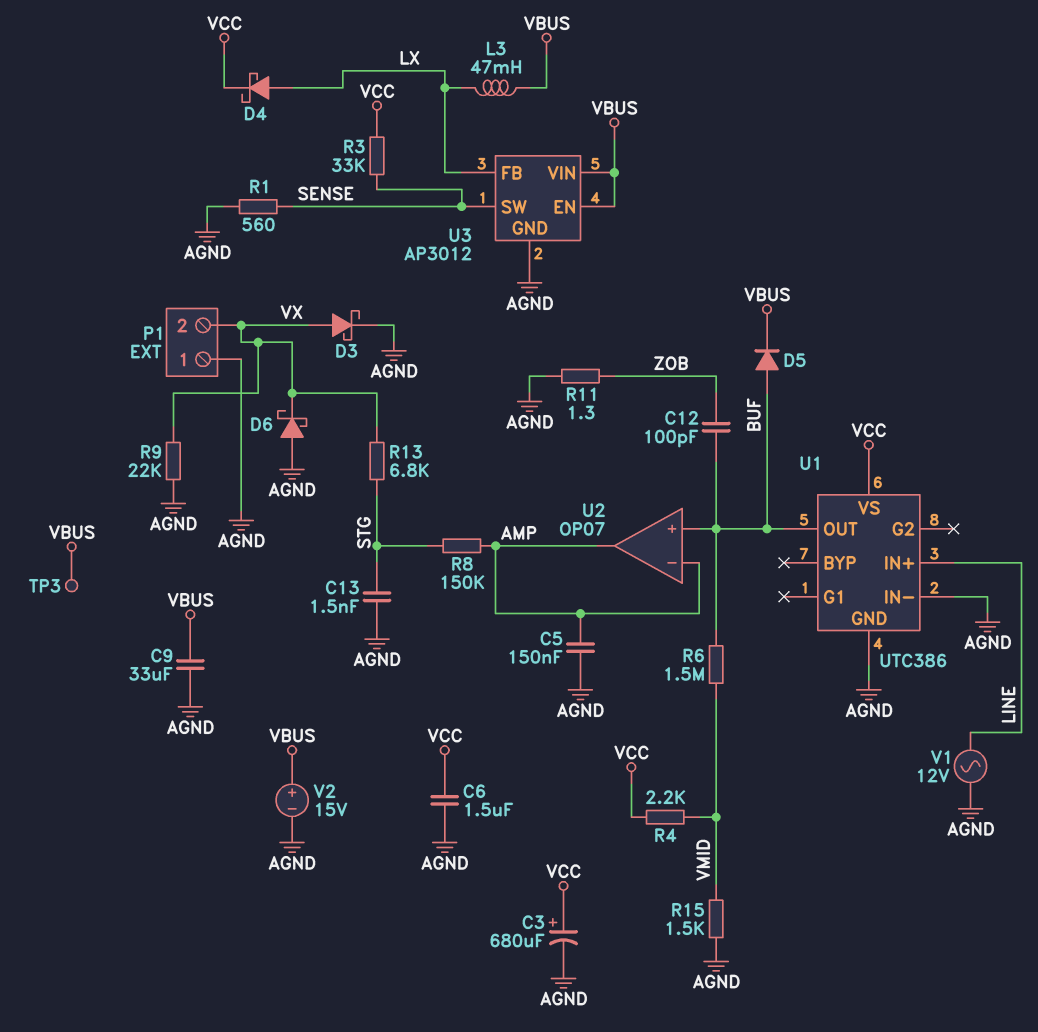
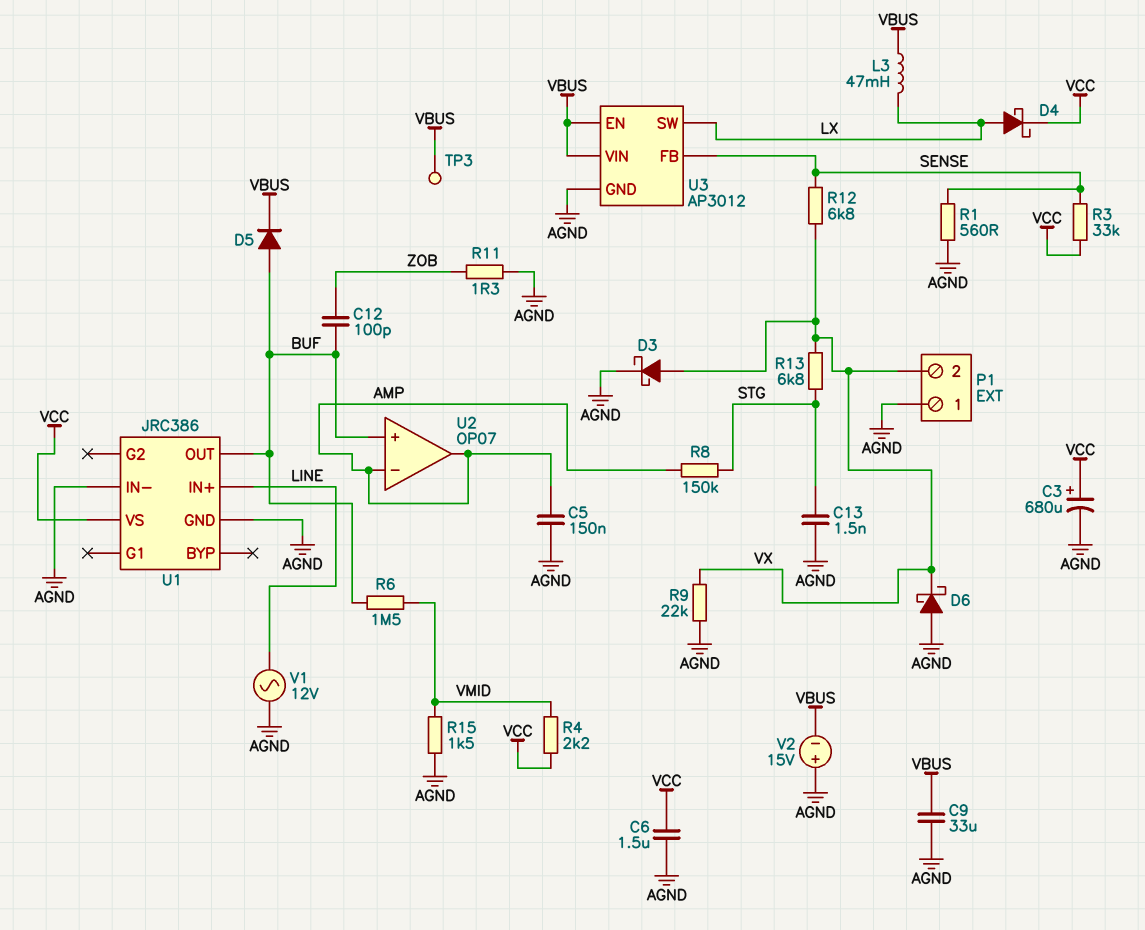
R12: none -> 6.8k (SENSE, VX)
U1: UTC386 -> JRC386
U3 pin FB: LX -> SENSE
U3 pin SW: SENSE -> LX
V2: 15V (plus VBUS, minus AGND) -> 15V (plus AGND, minus VBUS)

